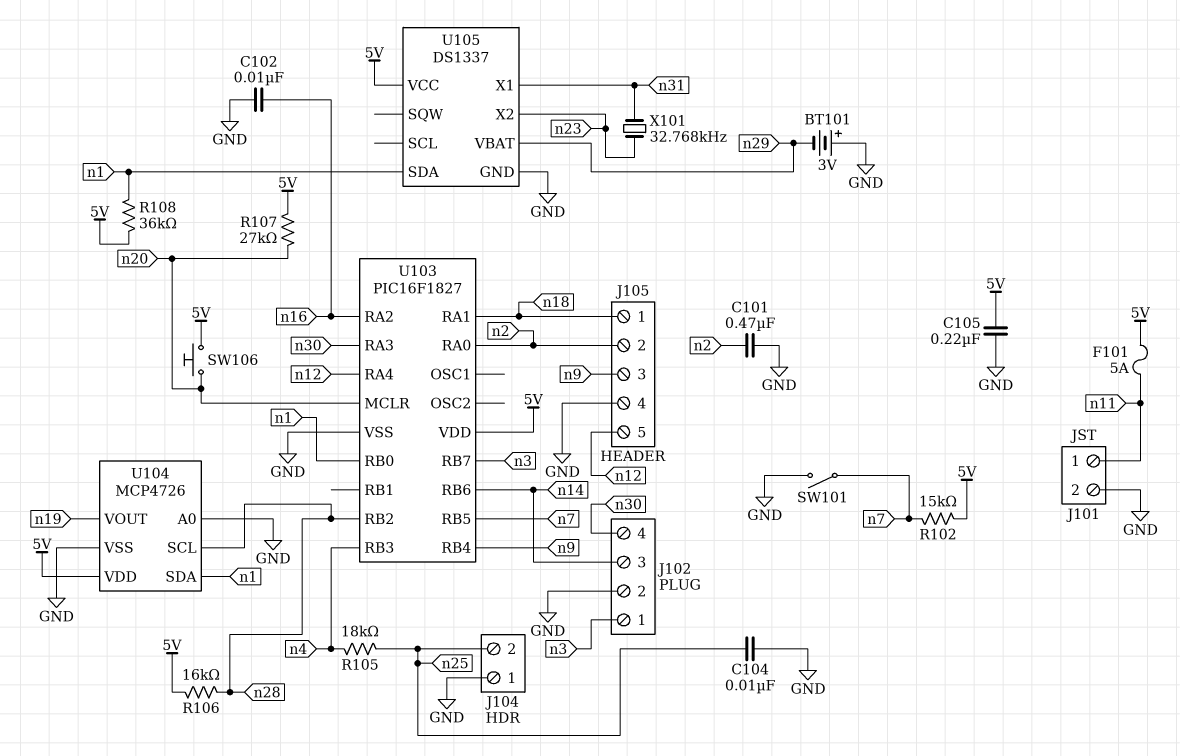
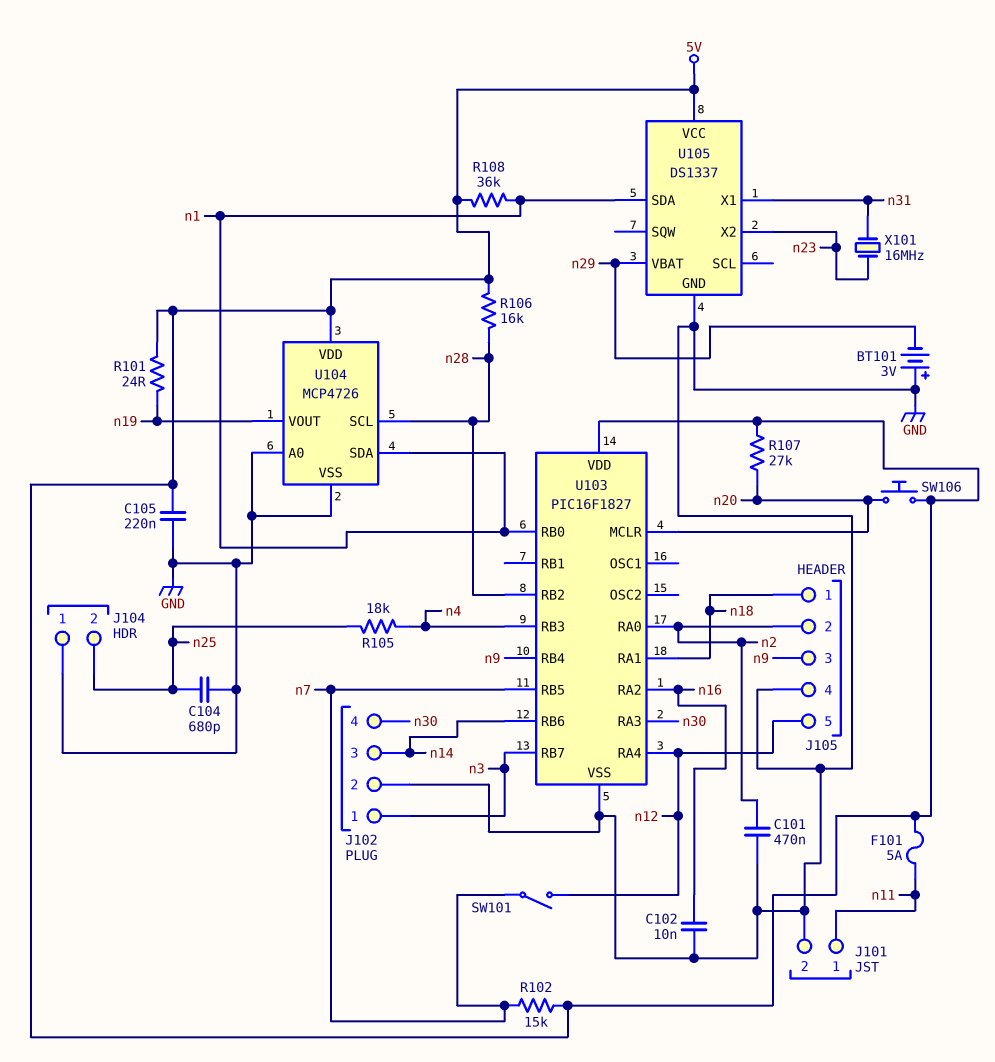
C104: 10nF (GND, n25) -> 680pF (GND, n25)
R101: none -> 24 (5V, n19)
SW101: switch (GND, n7) -> switch (n7, n12)
X101: 32.768kHz (n23, n31) -> 16MHz (n23, n31)

